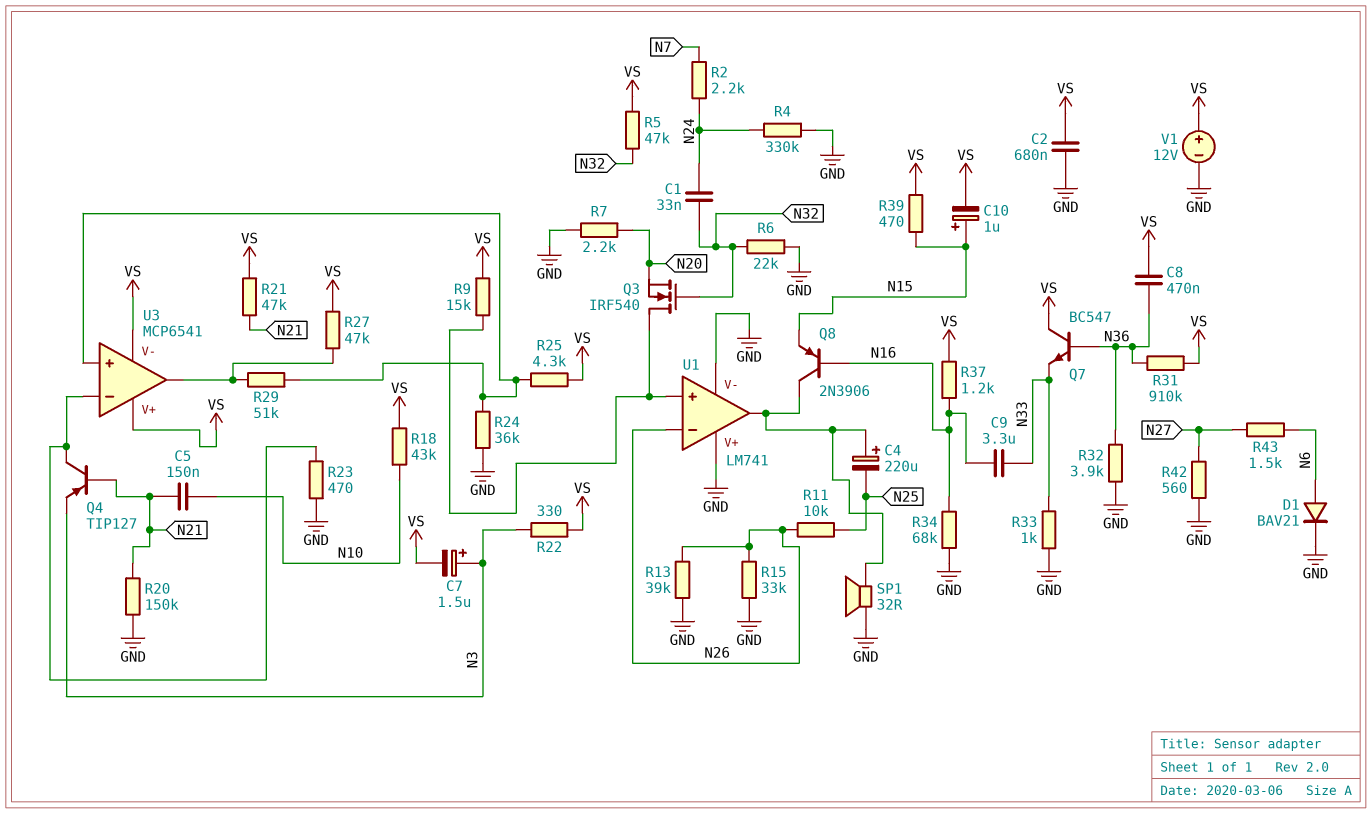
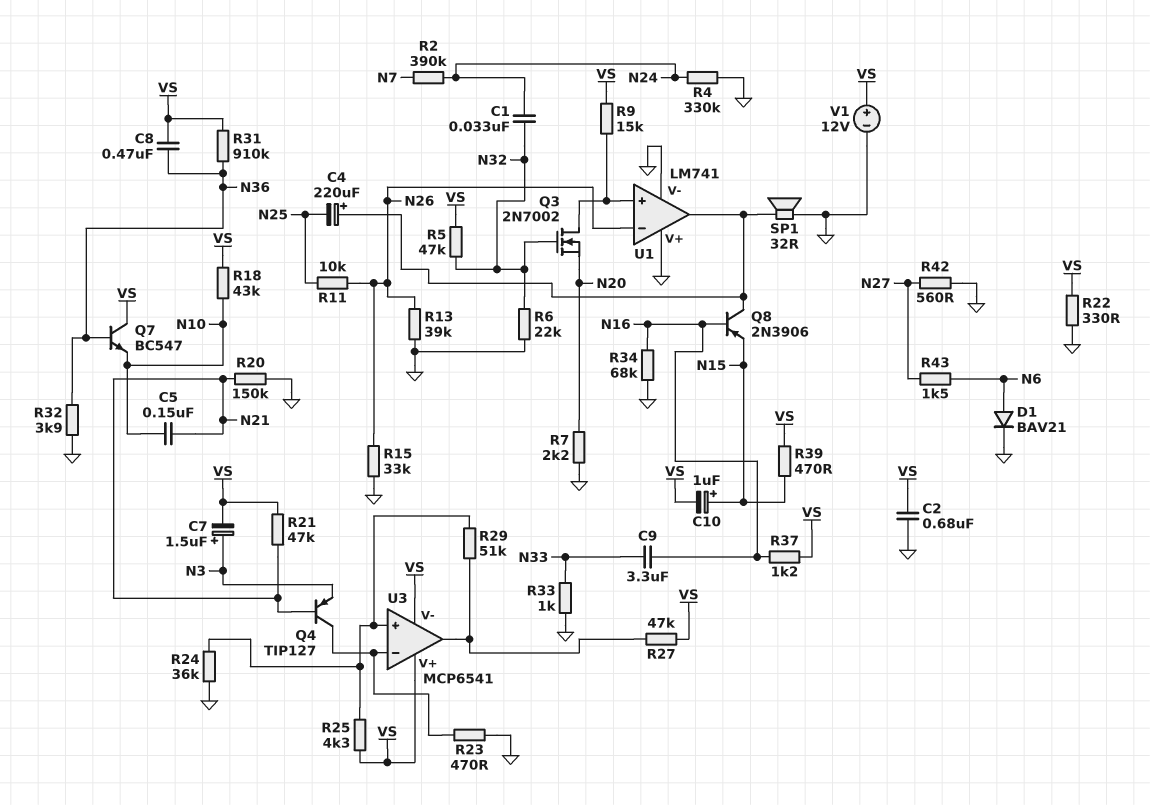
Q3: NMOS IRF540 (G N32, D U1/in+, S N20) -> NMOS 2N7002 (G N32, D U1/in+, S N20)
Q7: NPN BC547 (B N36, C VS, E N33) -> NPN BC547 (B N36, C VS, E N10)
R2: 2.2k (N7, N24) -> 390k (N7, N24)
R22: 330 (N3, VS) -> 330 (GND, VS)

